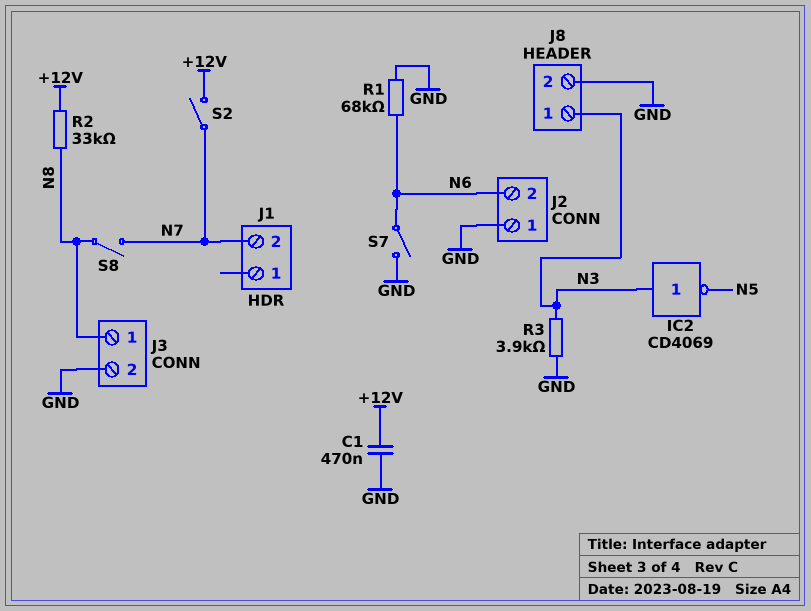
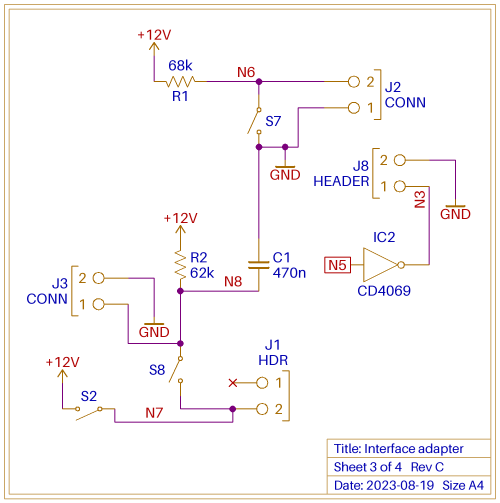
C1: 470nF (+12V, GND) -> 470nF (GND, N8)
IC2: NOT CD4069 (in N3, out N5) -> NOT CD4069 (in N5, out N3)
R1: 68k (GND, N6) -> 68k (+12V, N6)
R2: 33k (+12V, N8) -> 62k (+12V, N8)
R3: 3.9k (GND, N3) -> none

